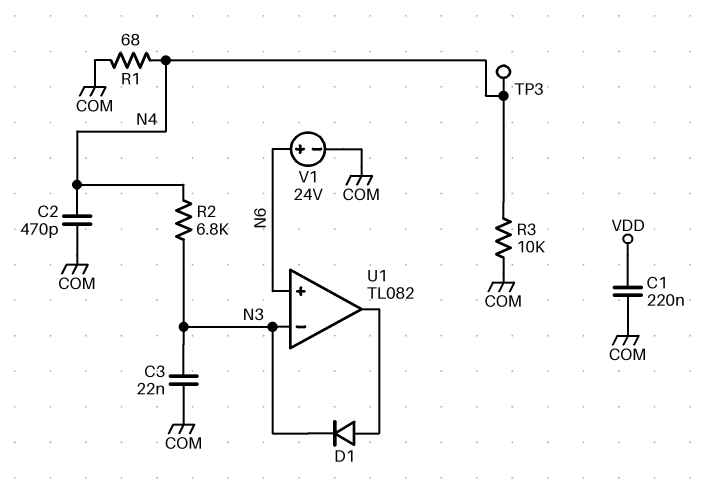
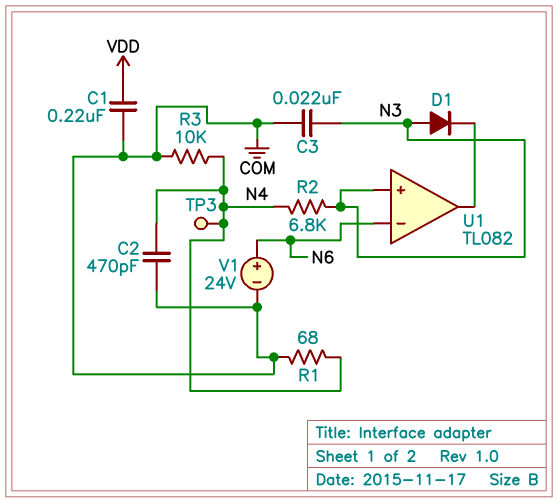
D1: diode (A U1/out, K N3) -> diode (A N3, K U1/out)
U1 pin in+: N6 -> N3
U1 pin in-: N3 -> N6

